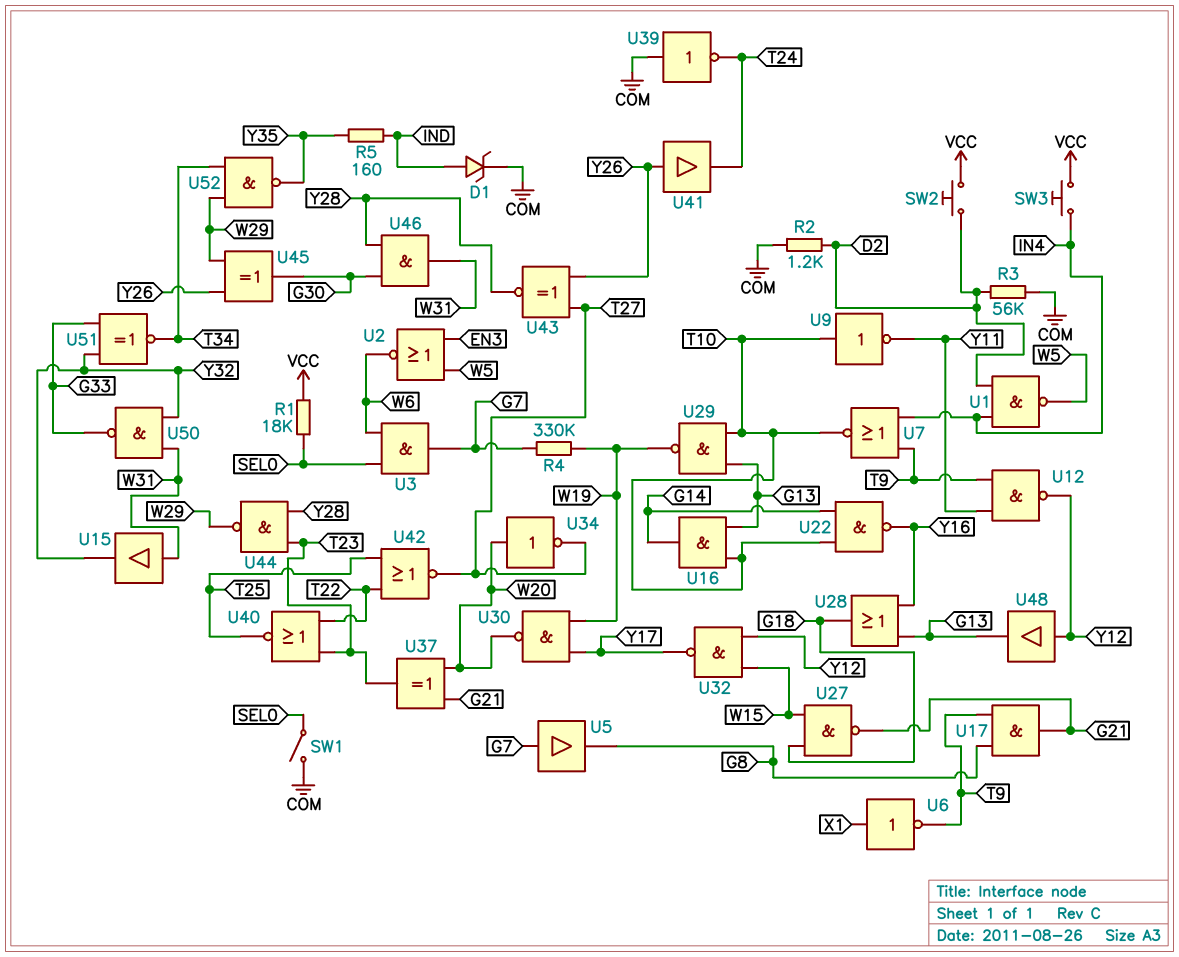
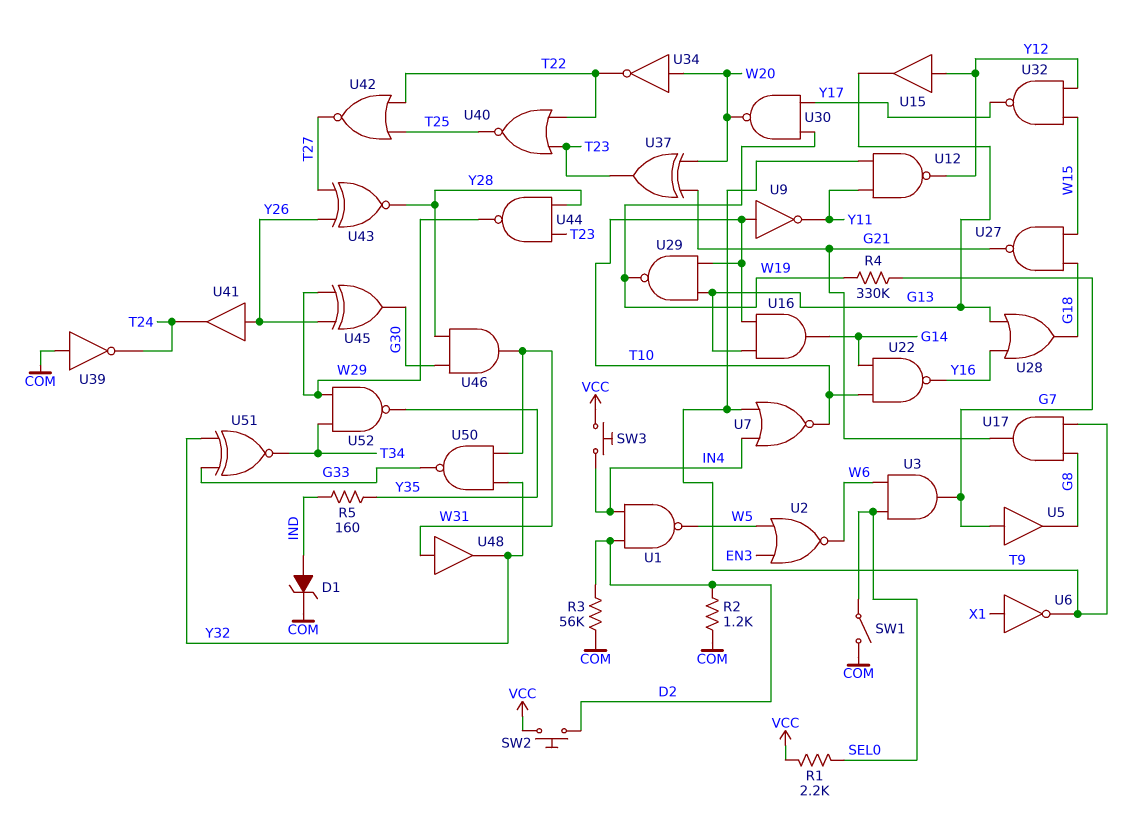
R1: 18k (SEL0, VCC) -> 2.2k (SEL0, VCC)
U15: buffer (in W31, out Y32) -> buffer (in Y12, out G13)
U34: NOT (in W20, out T27) -> NOT (in W20, out T22)
U48: buffer (in Y12, out G13) -> buffer (in W31, out Y32)

